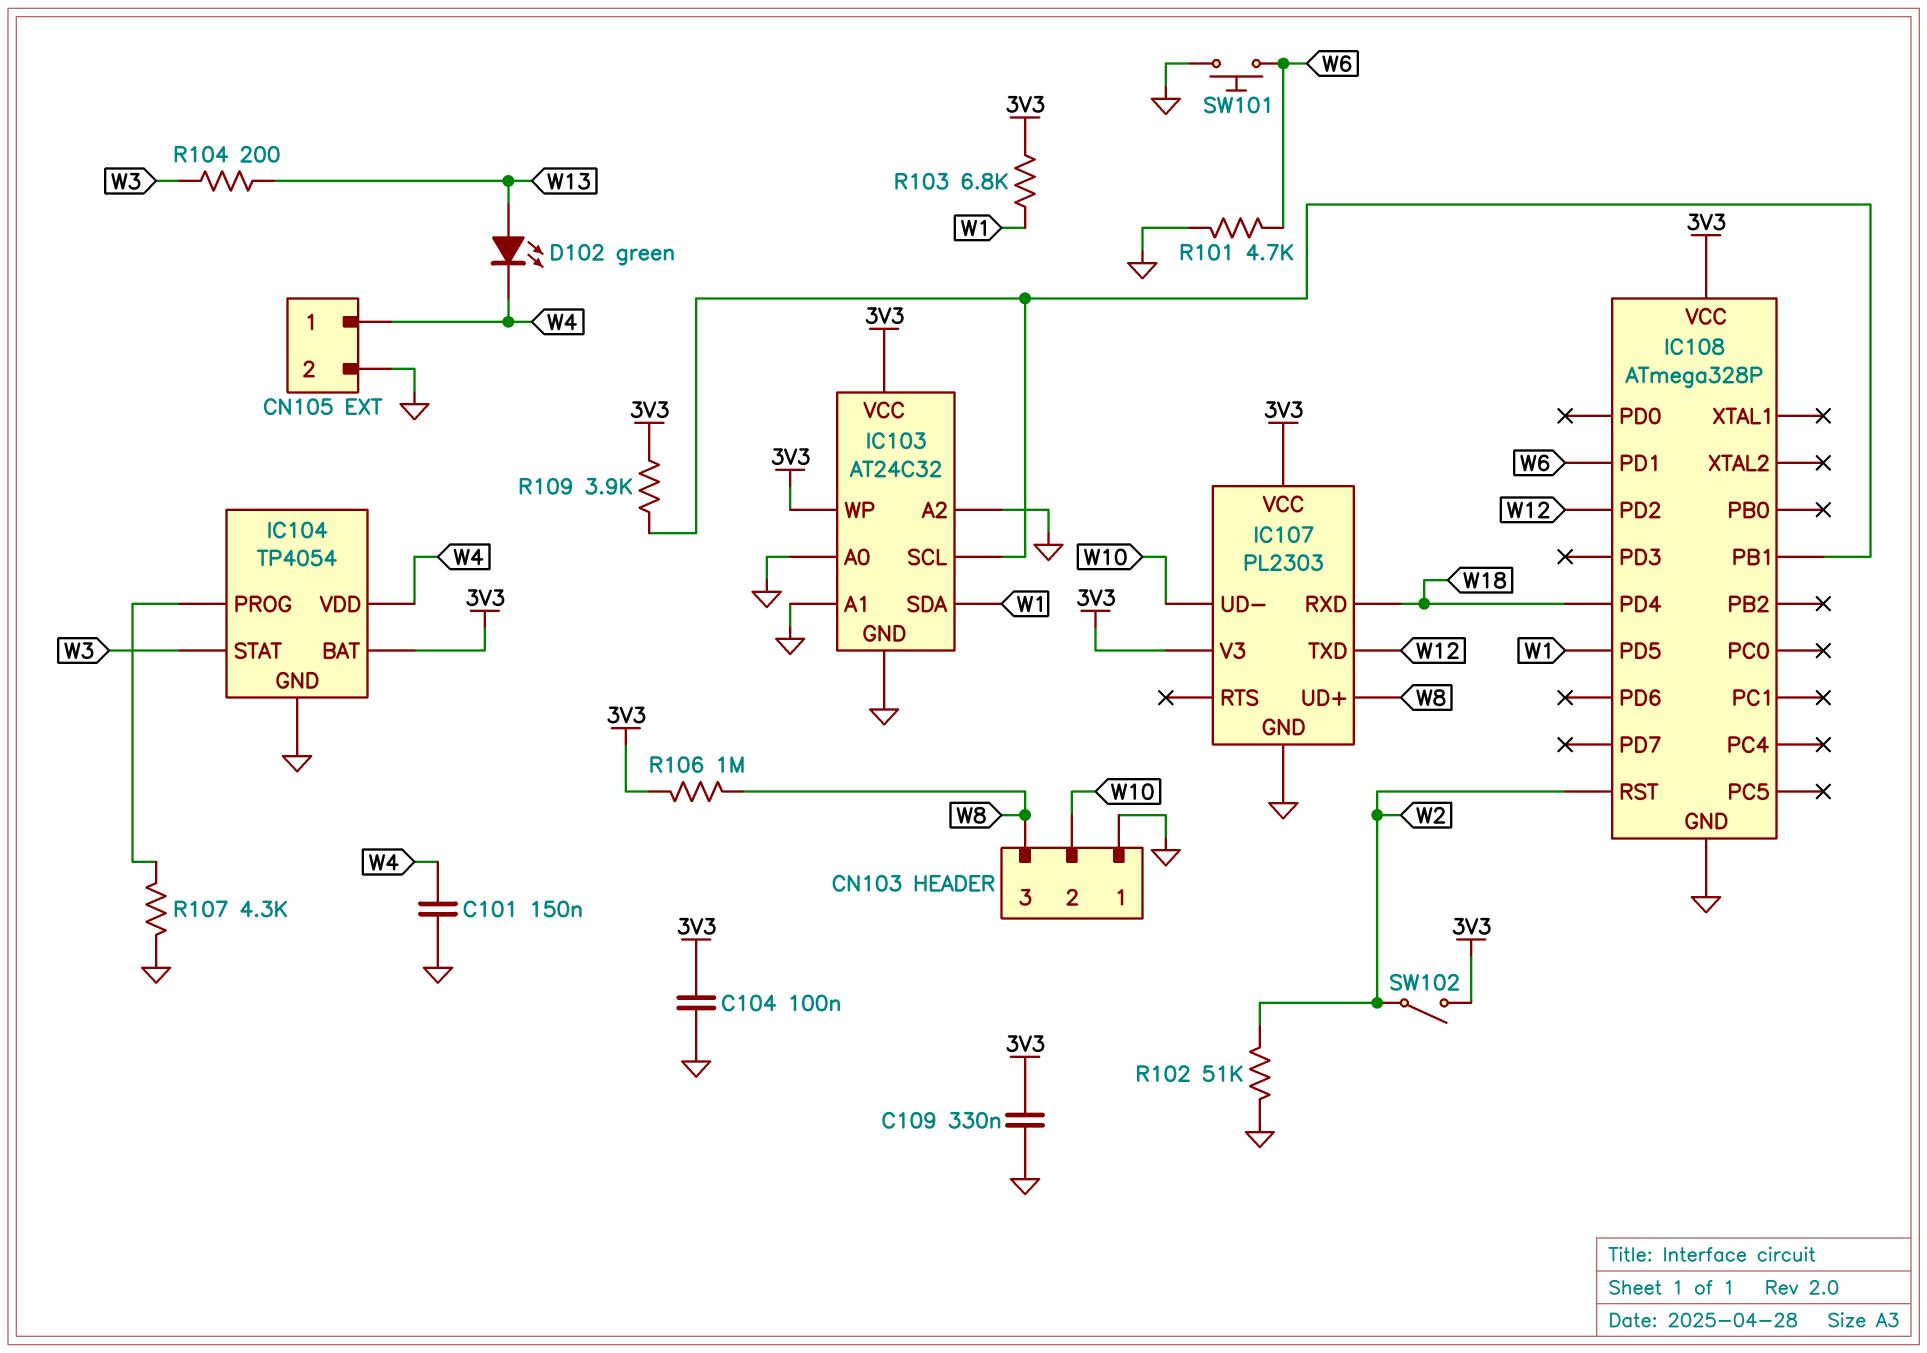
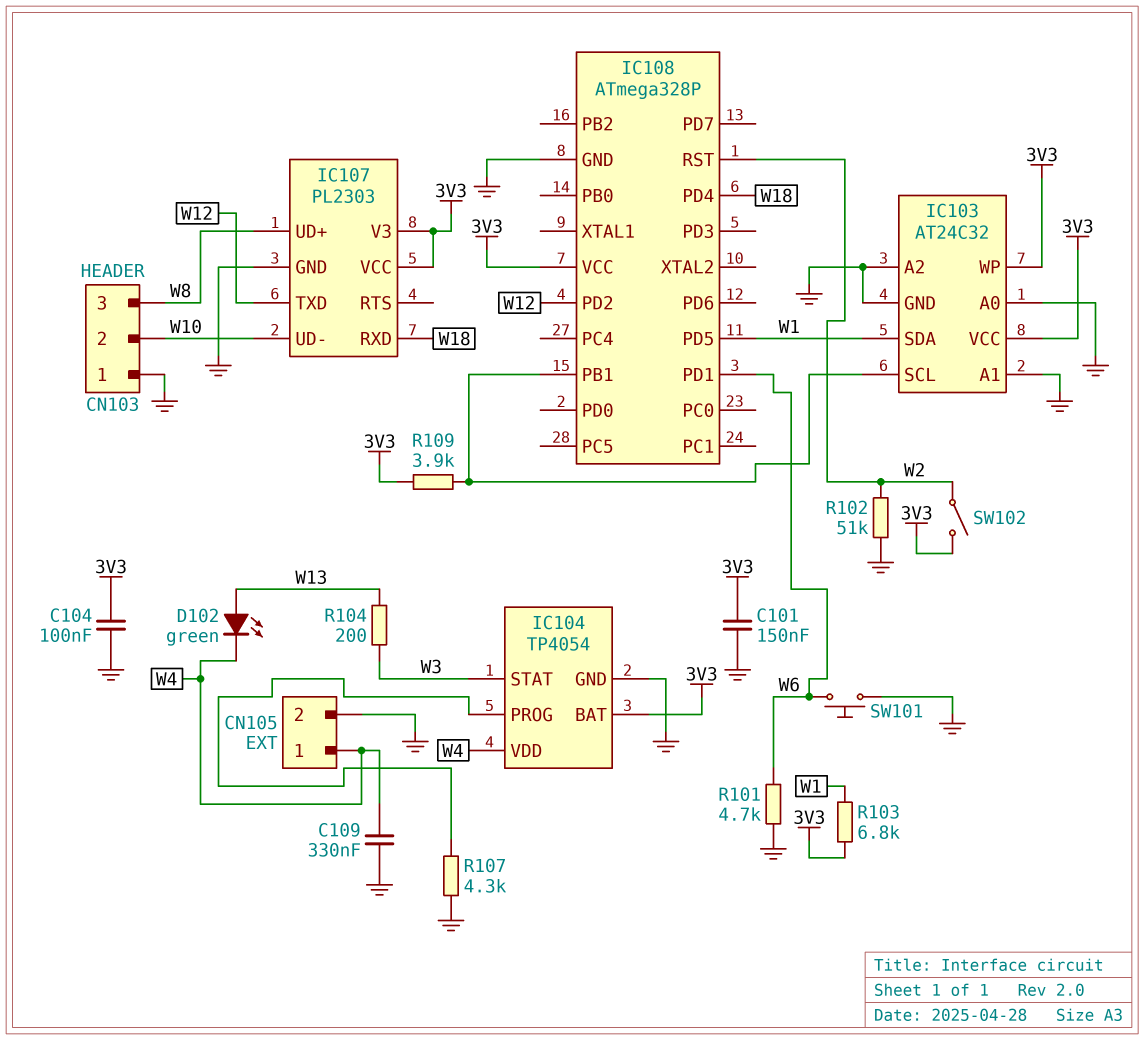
C101: 150nF (GND, W4) -> 150nF (3V3, GND)
C109: 330nF (3V3, GND) -> 330nF (GND, W4)
R106: 1M (3V3, W8) -> none

